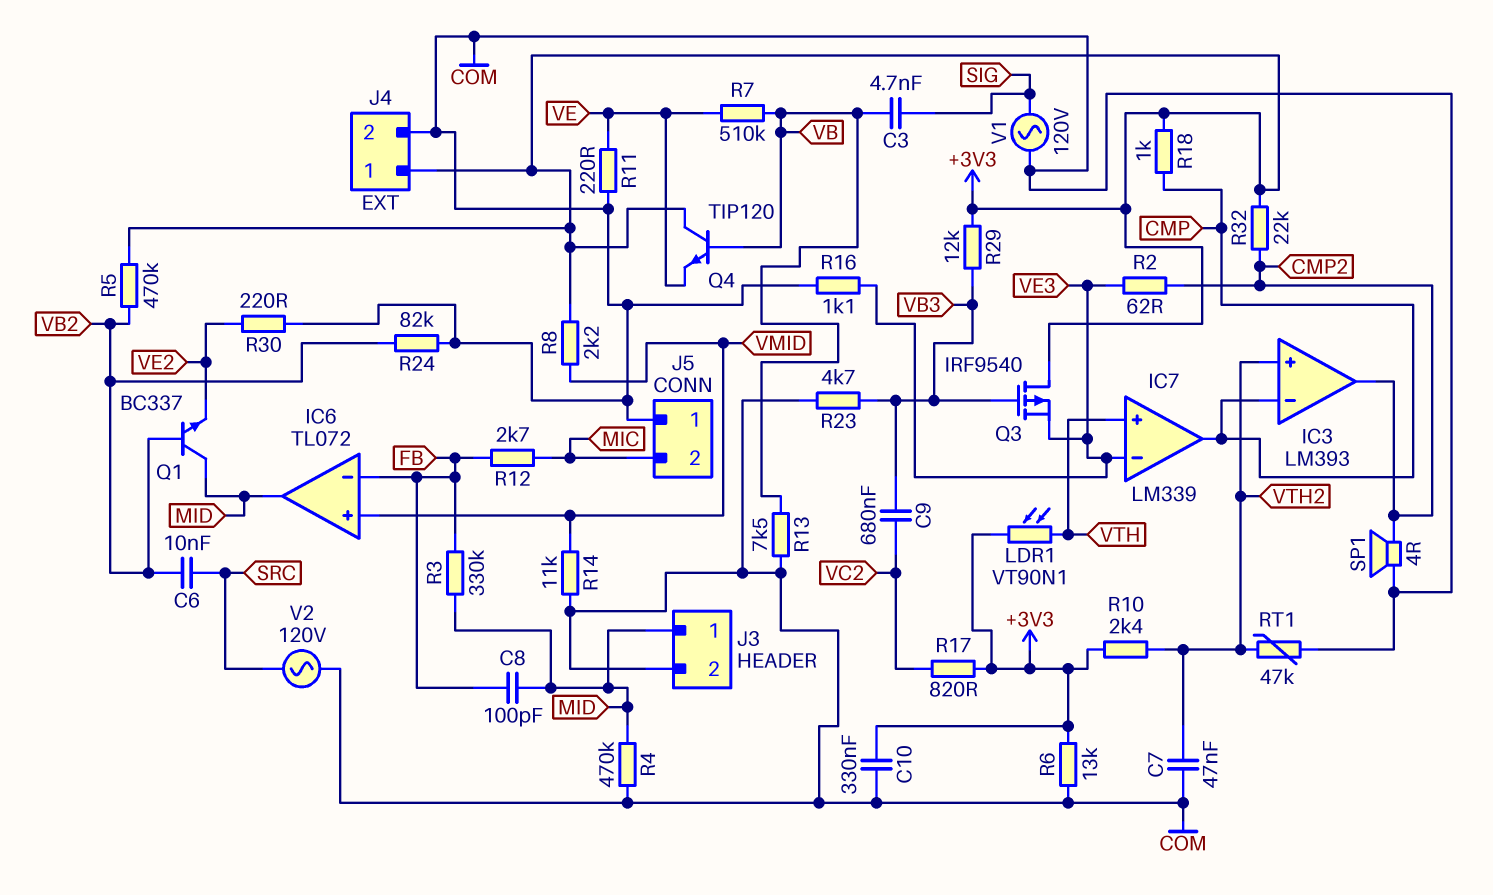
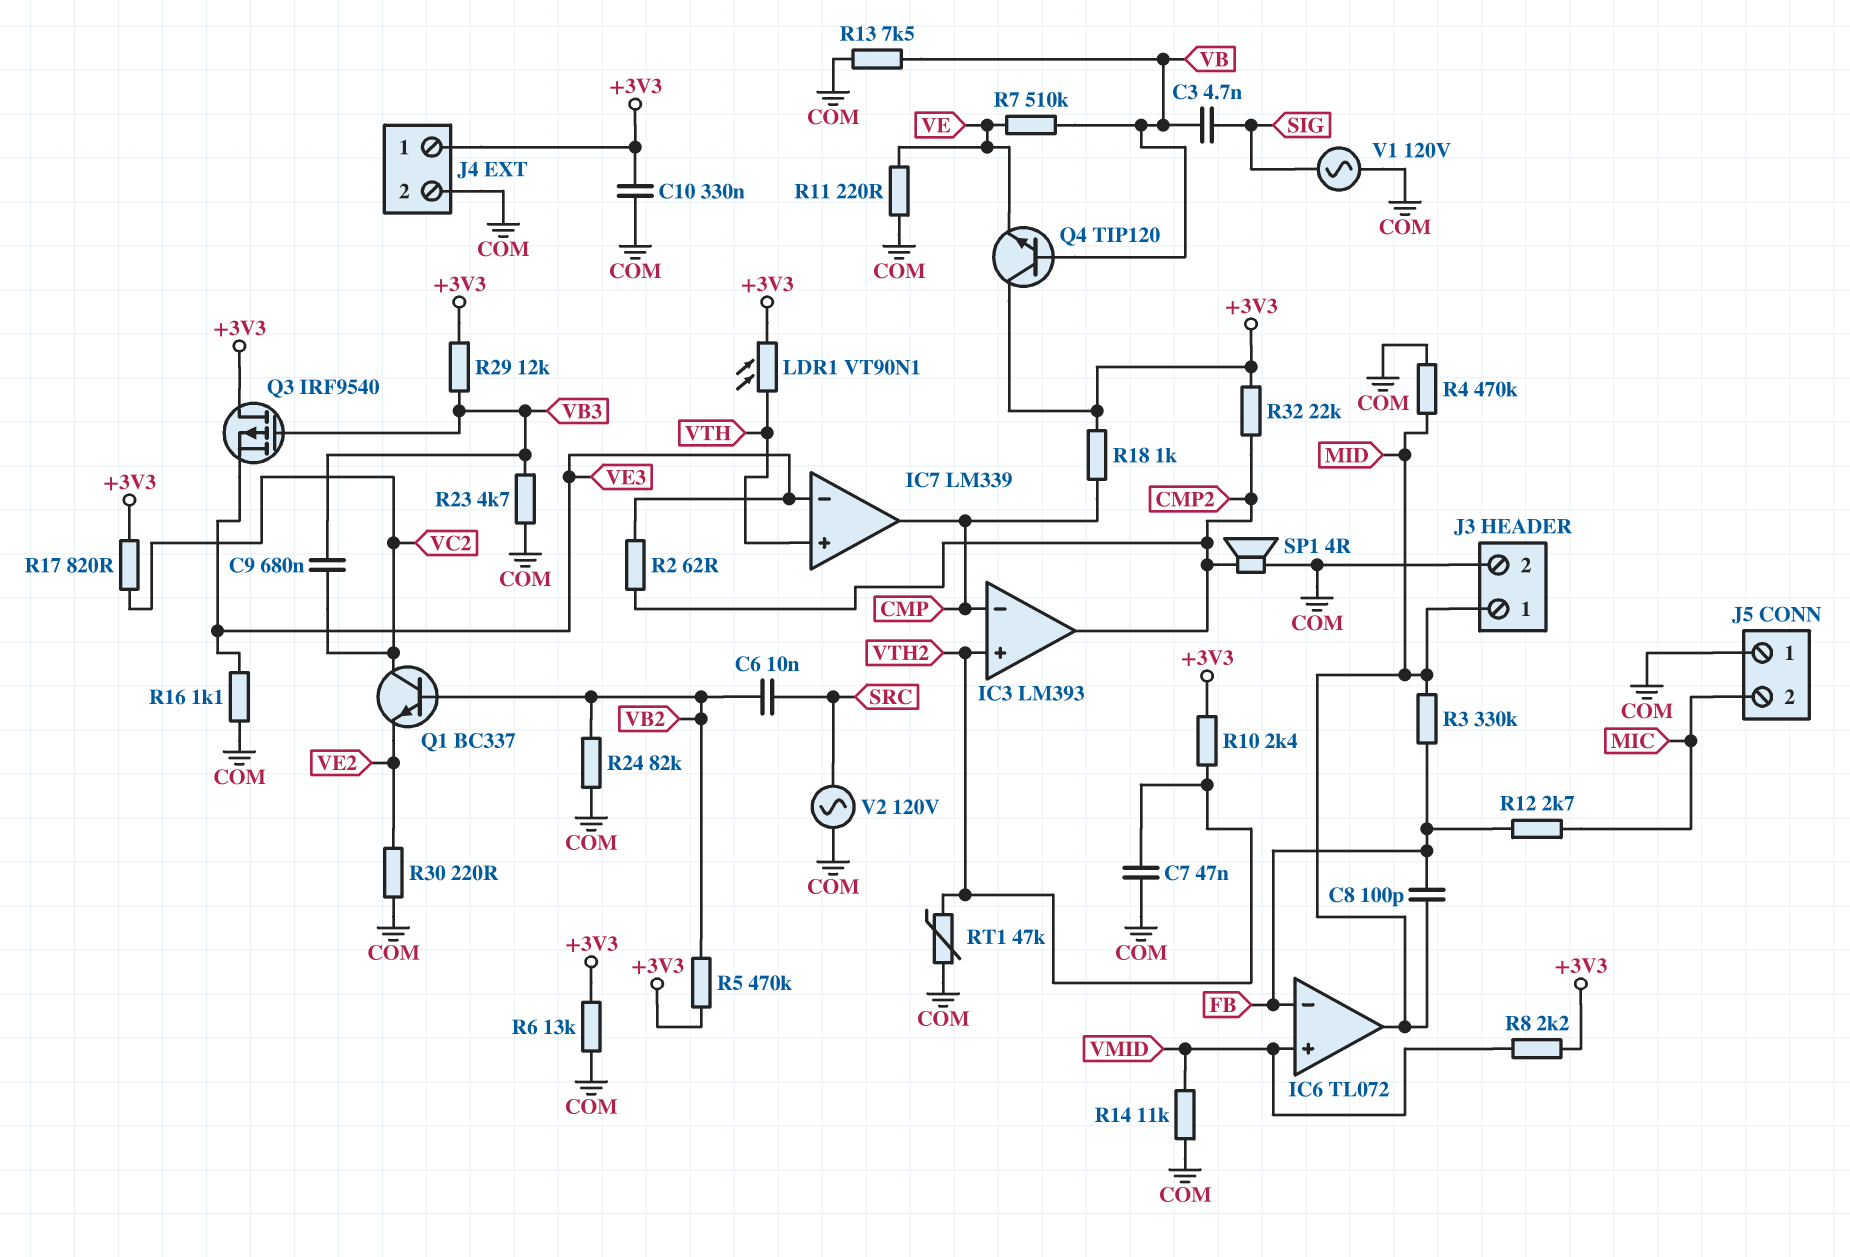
Q1: NPN BC337 (B VB2, C MID, E VE2) -> NPN BC337 (B VB2, C VC2, E VE2)

